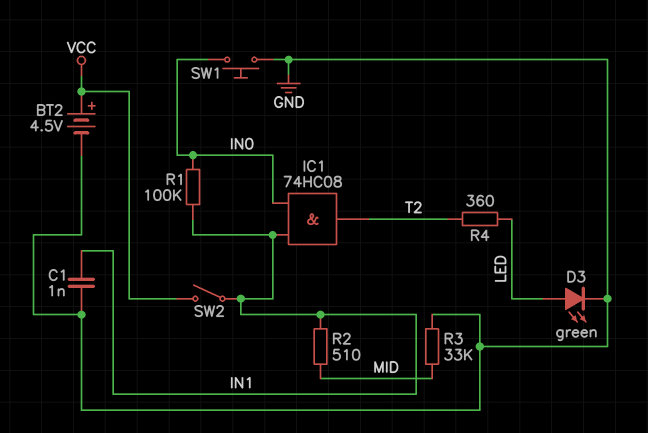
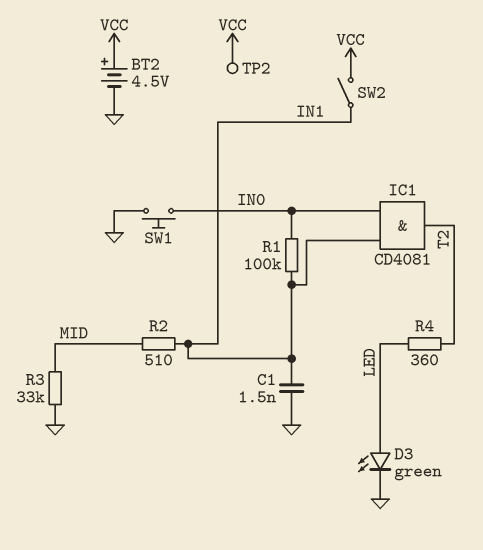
C1: 1nF (GND, IN1) -> 1.5nF (GND, IN1)
IC1: AND 74HC08 (in IN0, in IN1, out T2) -> AND CD4081 (in IN0, in IN1, out T2)
TP2: none -> test point (VCC)

